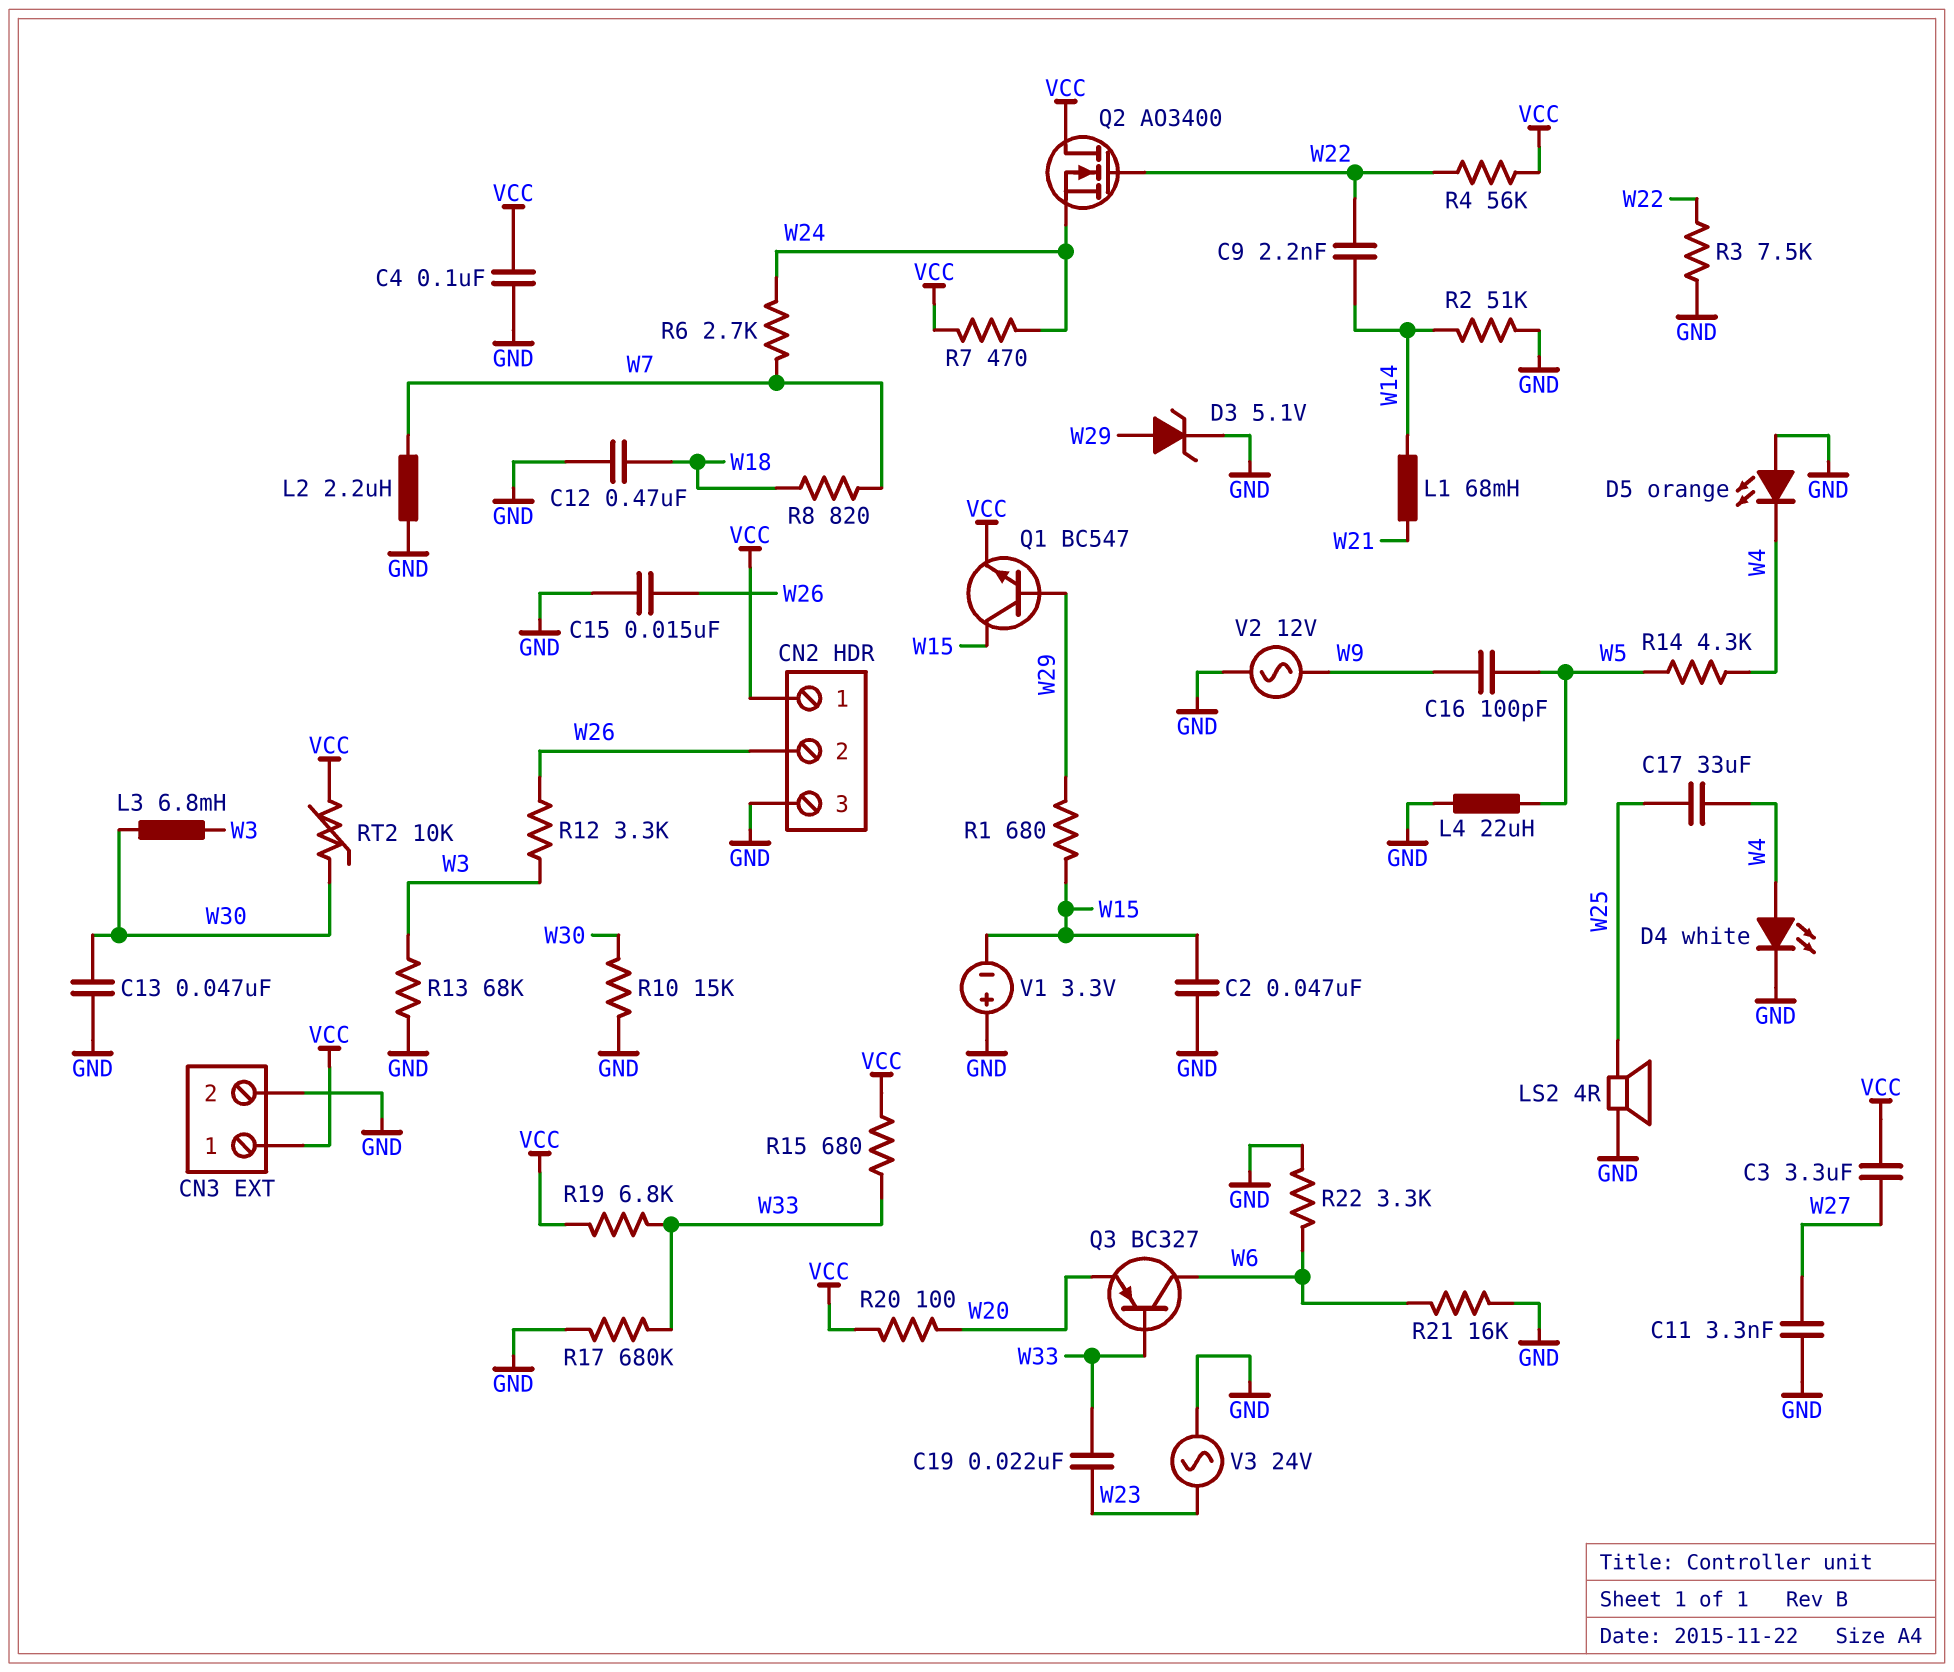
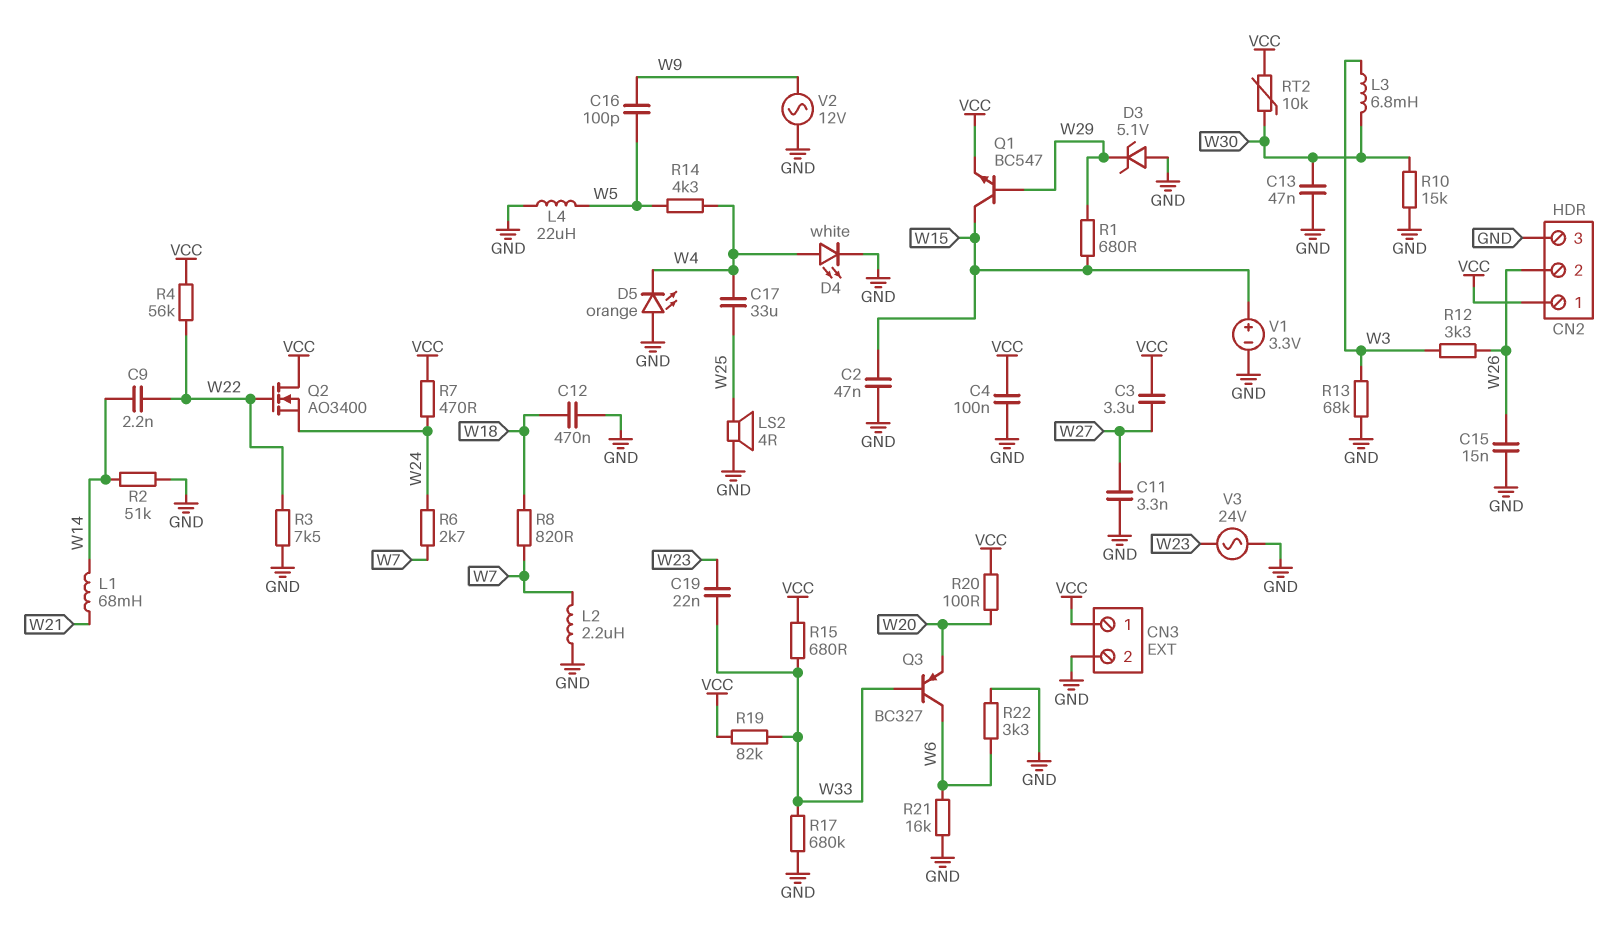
D3: zener 5.1V (A W29, K GND) -> zener 5.1V (A GND, K W29)
R19: 6.8k (VCC, W33) -> 82k (VCC, W33)
V1: 3.3V (plus GND, minus W15) -> 3.3V (plus W15, minus GND)

